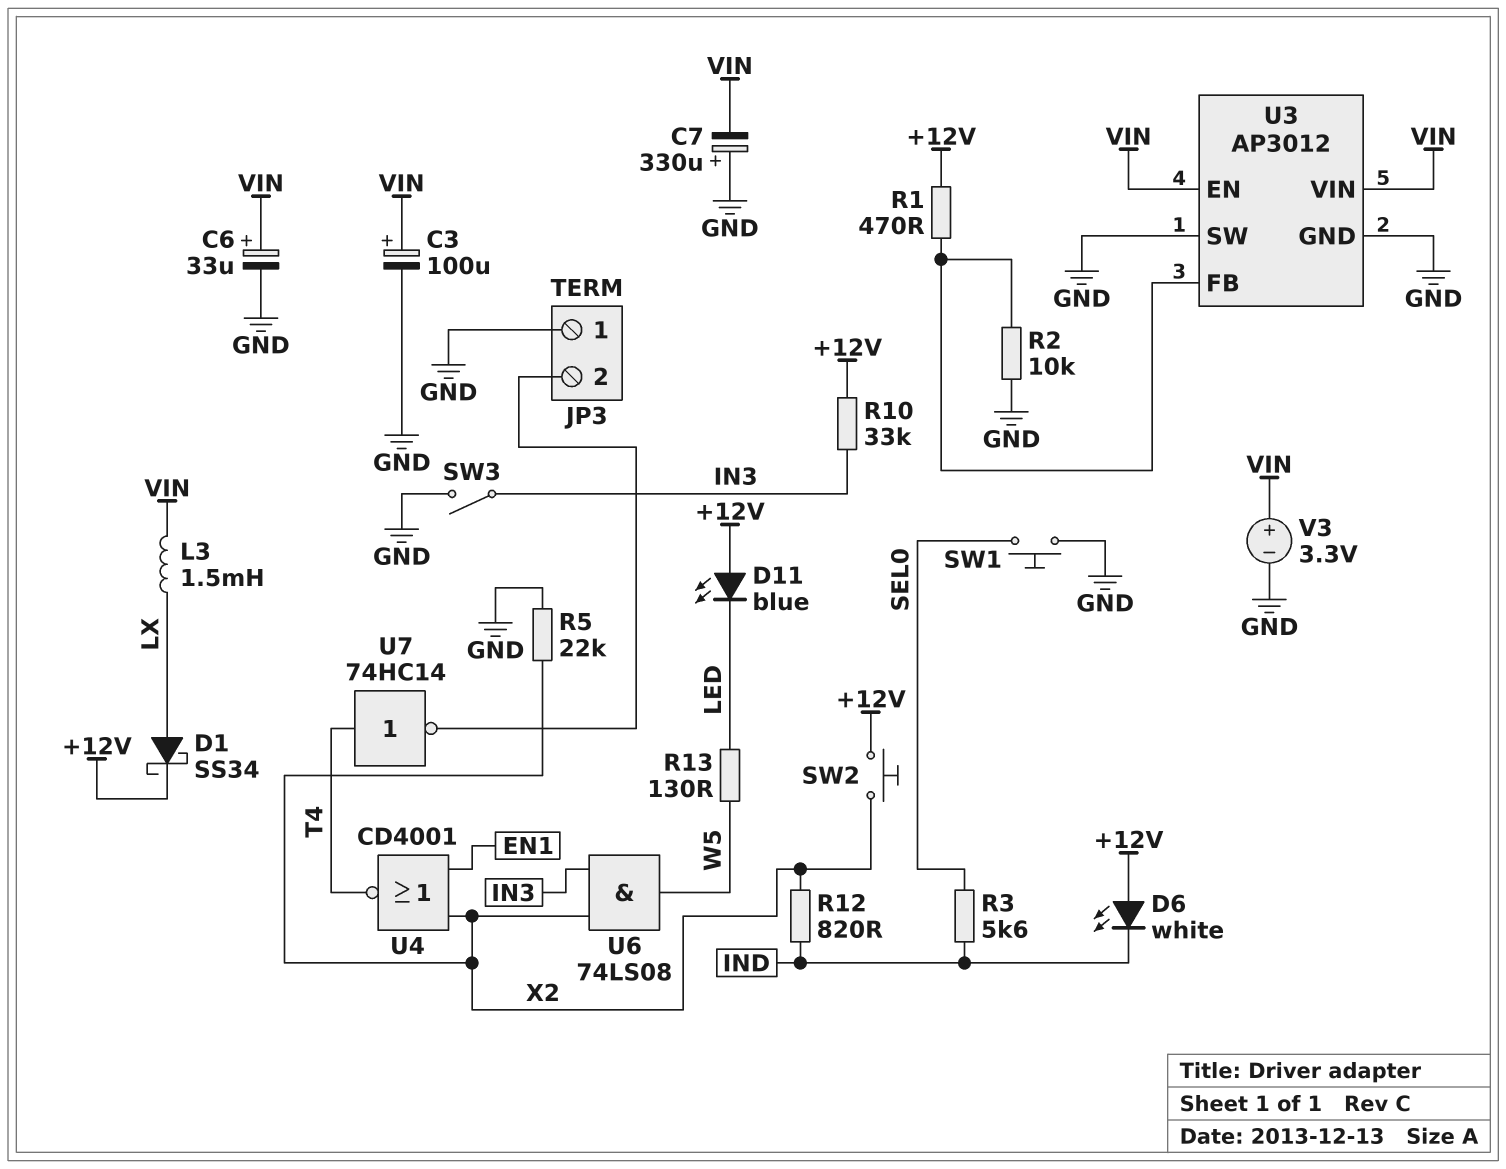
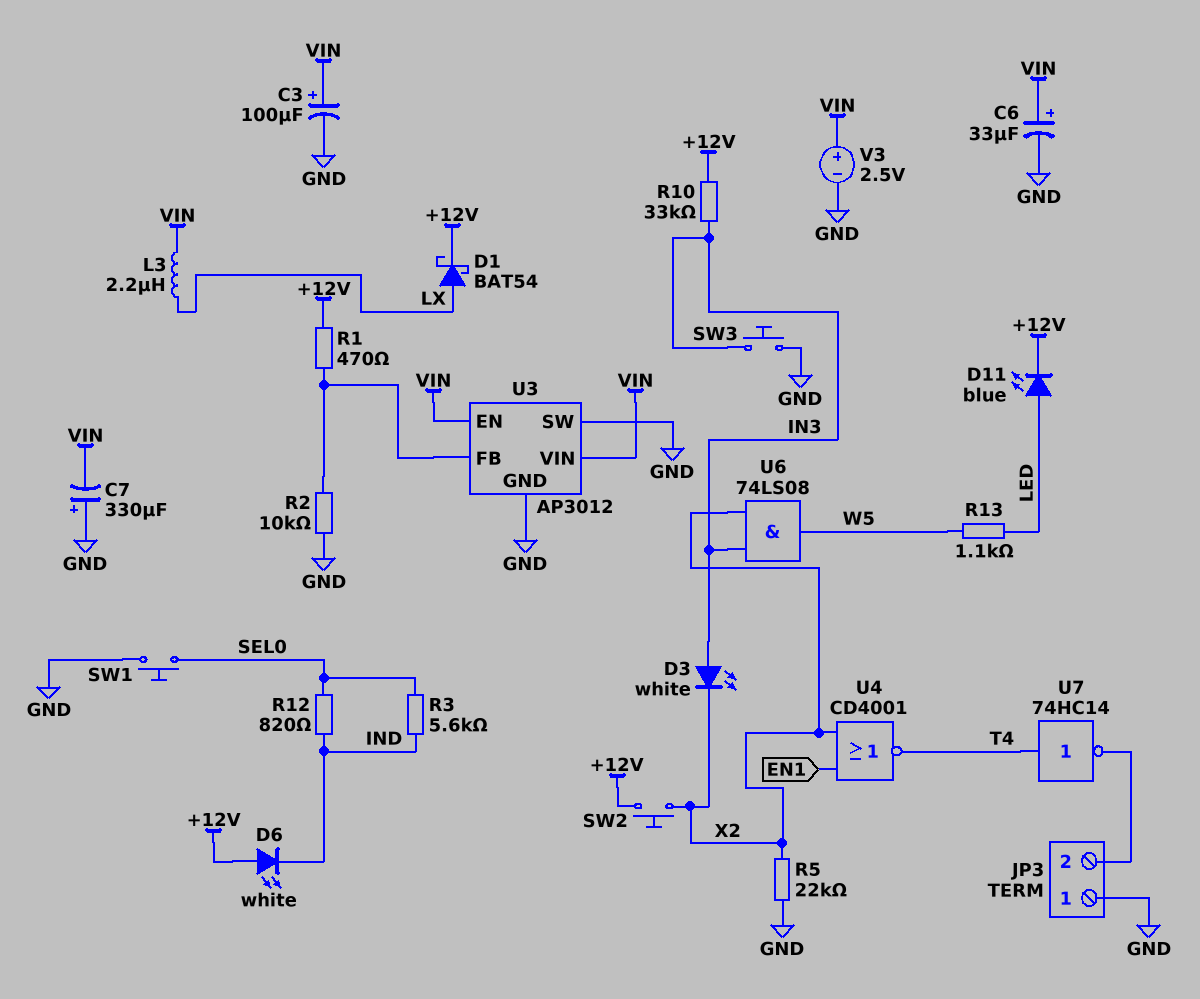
D1: schottky SS34 (A LX, K +12V) -> schottky BAT54 (A LX, K +12V)
D3: none -> LED white (A IN3, K X2)
D11: LED blue (A +12V, K LED) -> LED blue (A LED, K +12V)
L3: 1.5mH (LX, VIN) -> 2.2uH (LX, VIN)
R12: 820 (IND, X2) -> 820 (IND, SEL0)
R13: 130 (LED, W5) -> 1.1k (LED, W5)
SW3: switch (GND, IN3) -> button (GND, IN3)
V3: 3.3V (plus VIN, minus GND) -> 2.5V (plus VIN, minus GND)

